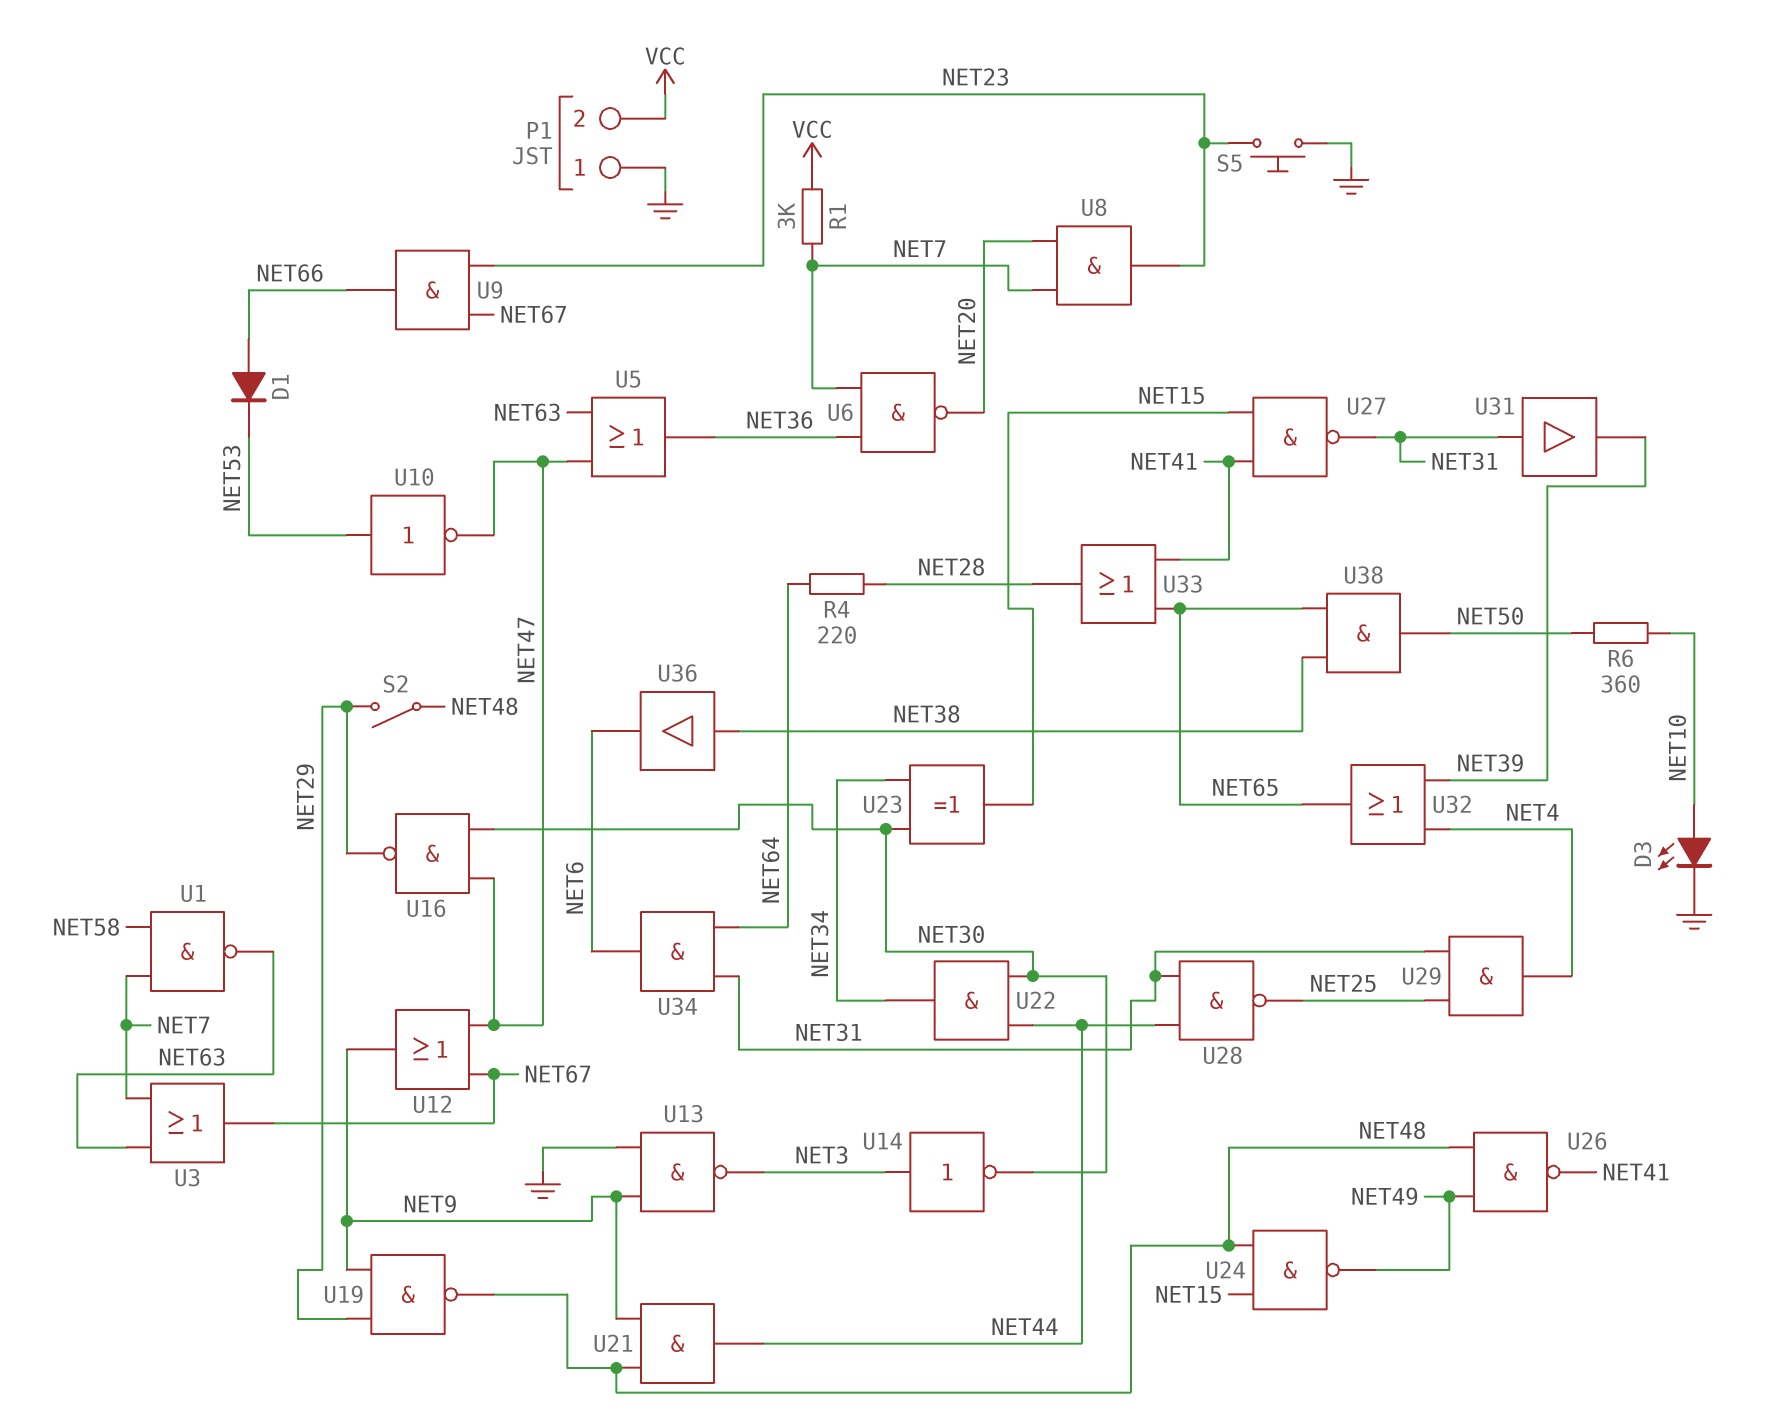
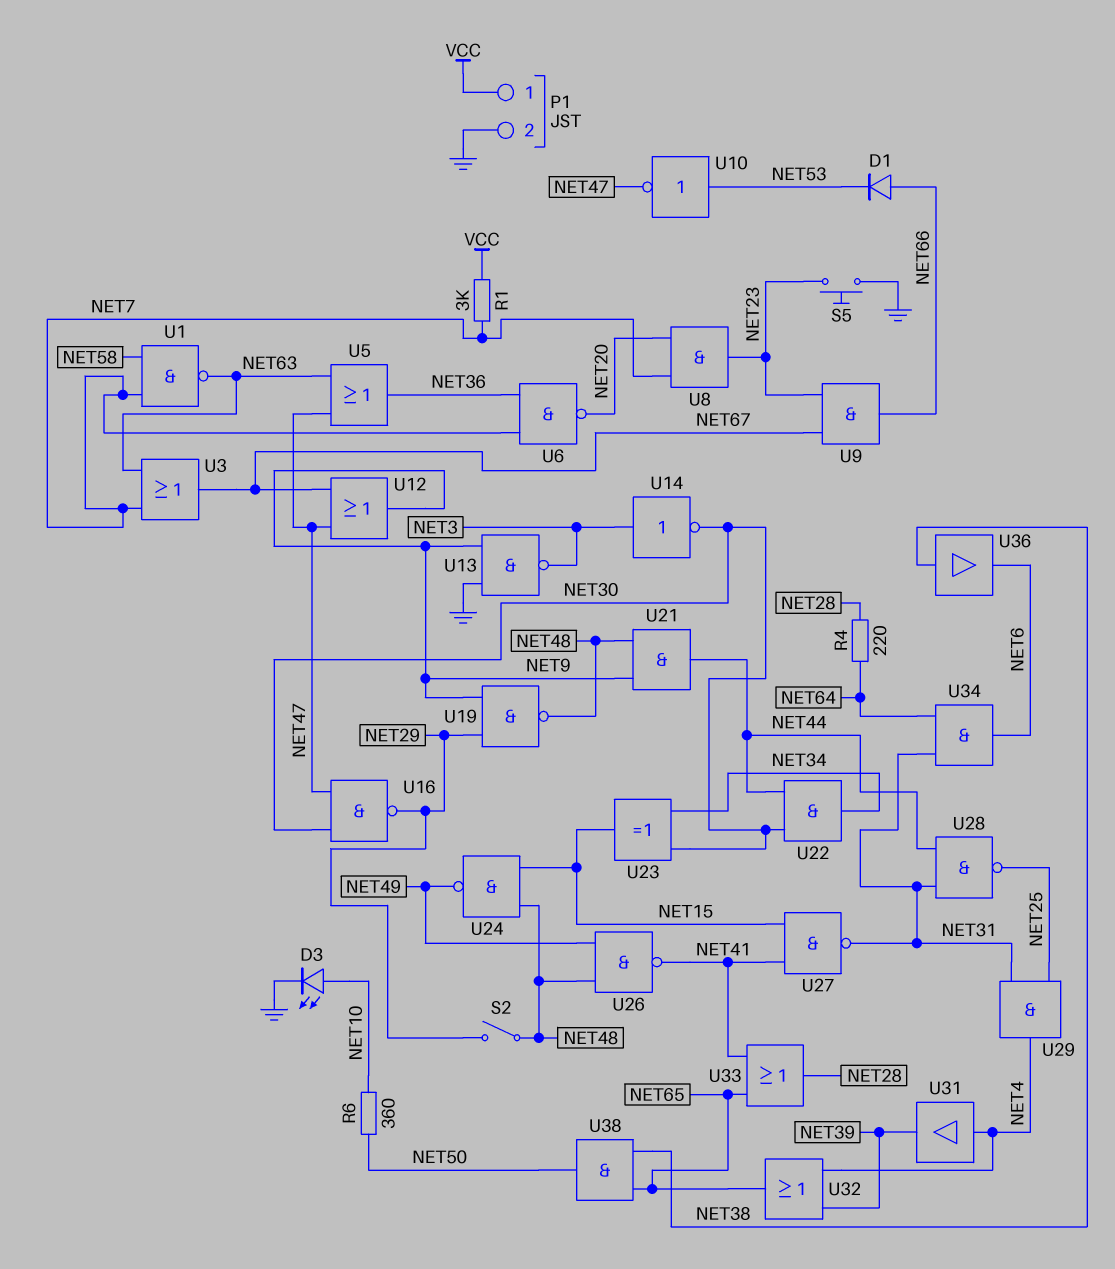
P1 pin 1: GND -> VCC
P1 pin 2: VCC -> GND
U31: buffer (in NET31, out NET39) -> buffer (in NET4, out NET39)

